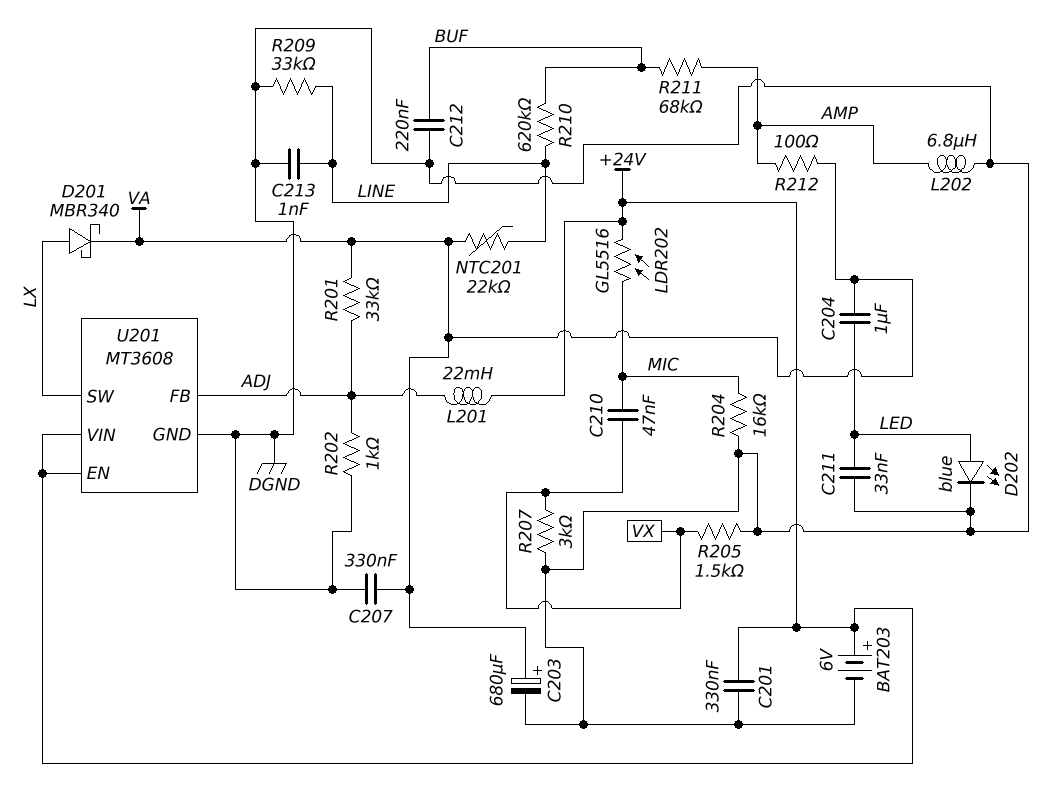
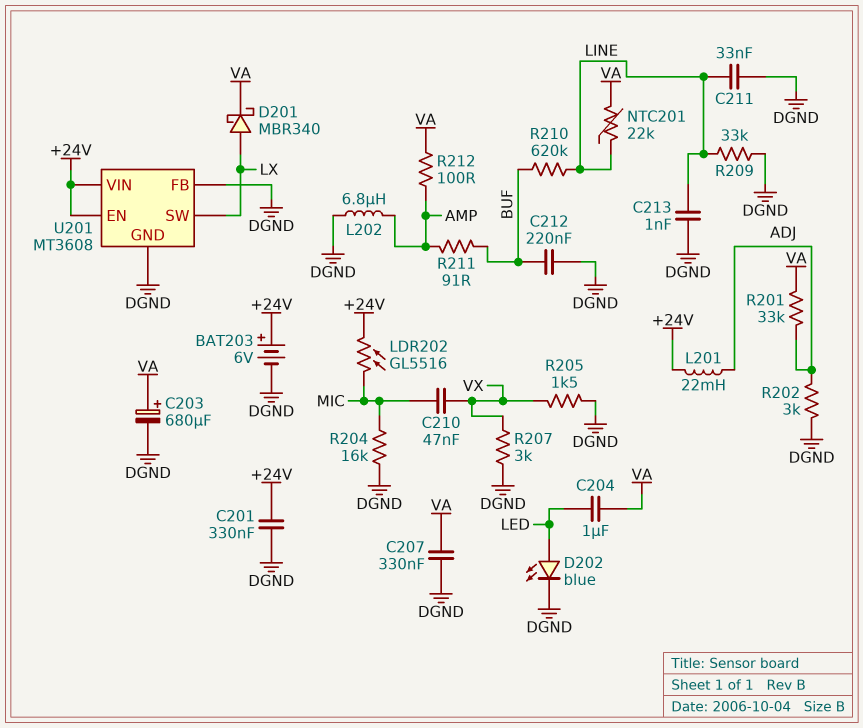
C211: 33nF (DGND, LED) -> 33nF (DGND, LINE)
R202: 1k (ADJ, DGND) -> 3k (ADJ, DGND)
R211: 68k (AMP, BUF) -> 91 (AMP, BUF)
U201 pin FB: ADJ -> DGND

